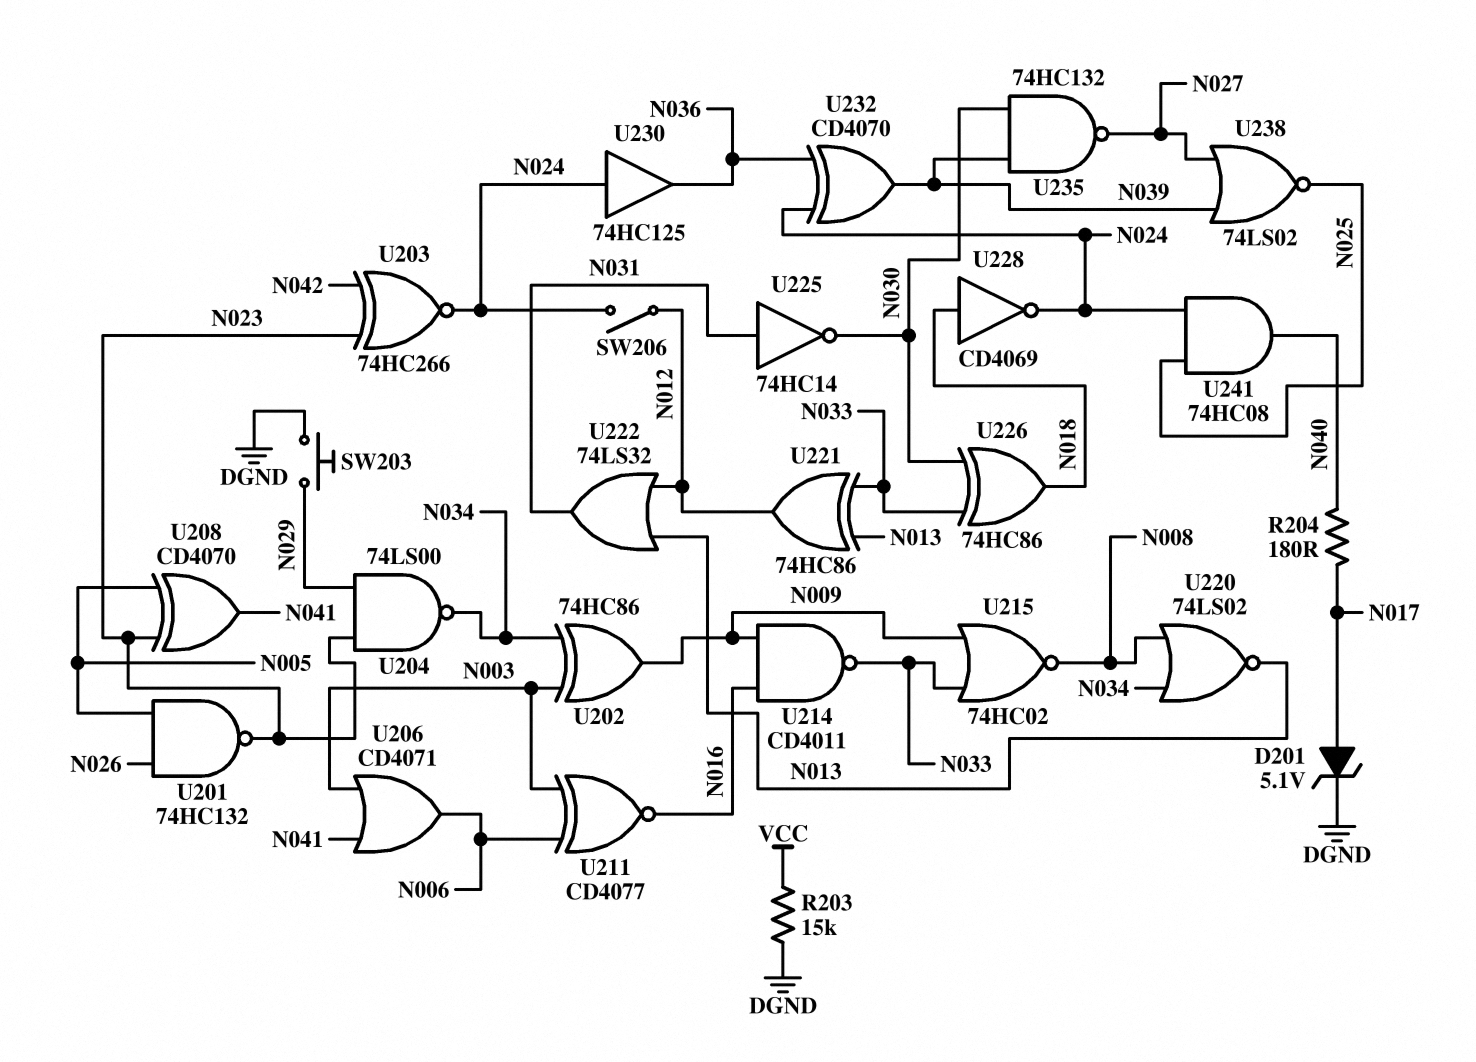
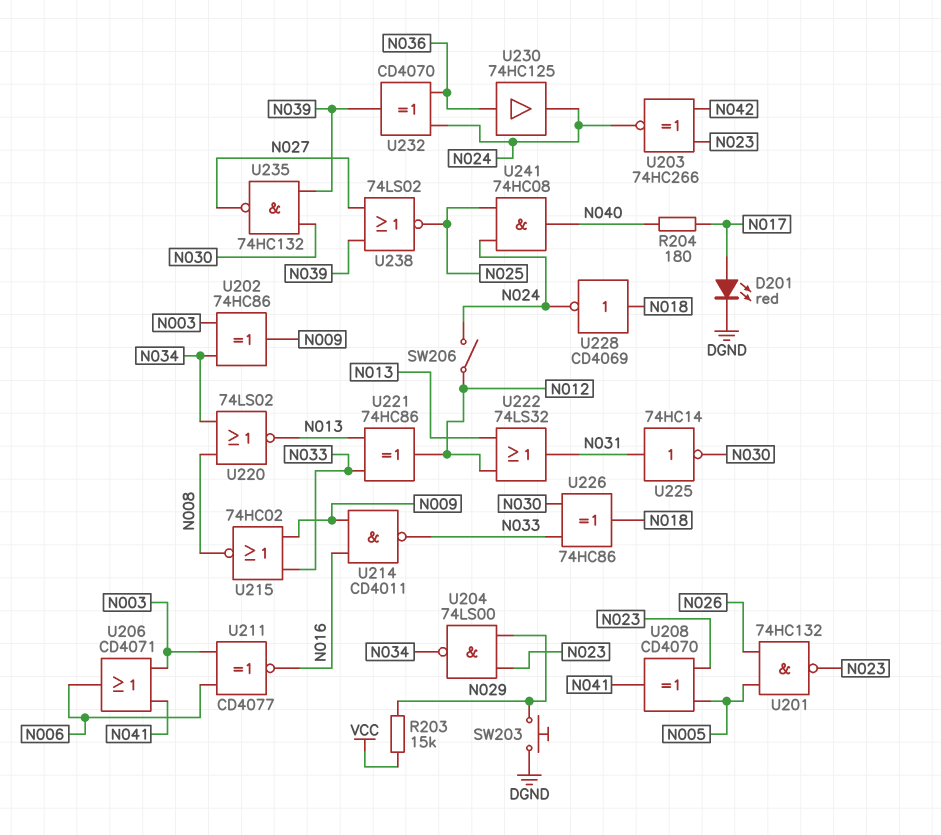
D201: zener 5.1V (A N017, K DGND) -> LED red (A N017, K DGND)
R203: 15k (DGND, VCC) -> 15k (N029, VCC)
U230: buffer 74HC125 (in N024, out N036) -> buffer 74HC125 (in N036, out N024)

